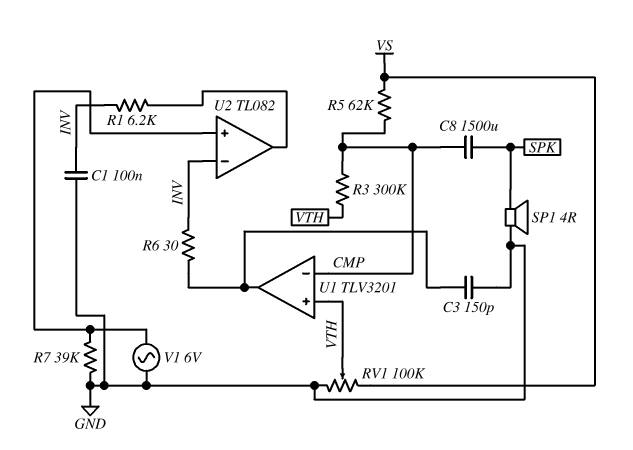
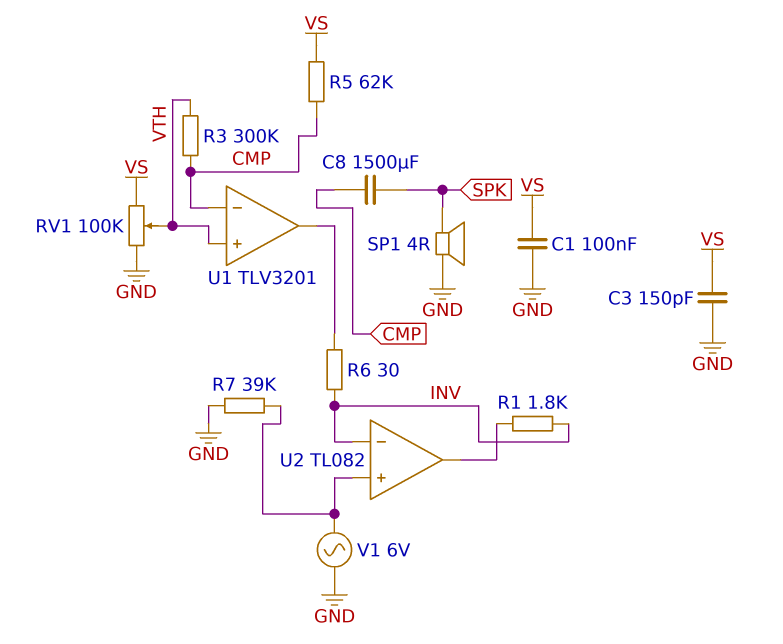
C1: 100nF (GND, INV) -> 100nF (GND, VS)
C3: 150pF (GND, U1/out) -> 150pF (GND, VS)
R1: 6.2k (INV, U2/out) -> 1.8k (INV, U2/out)

